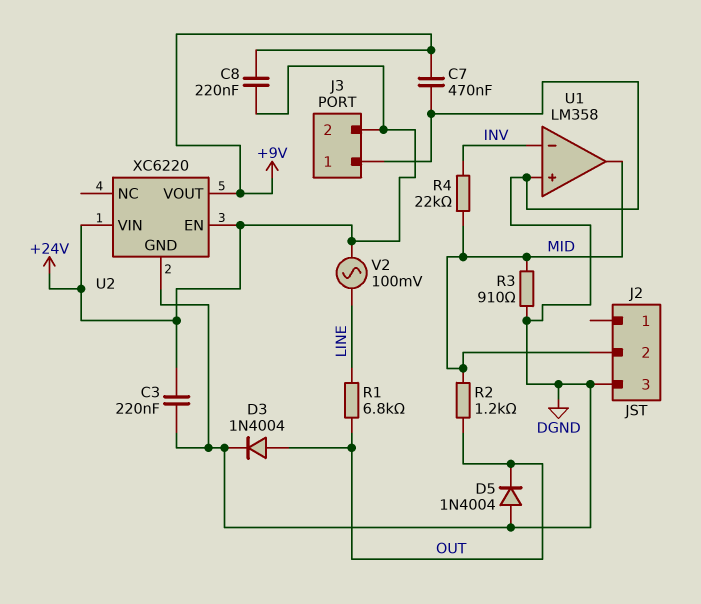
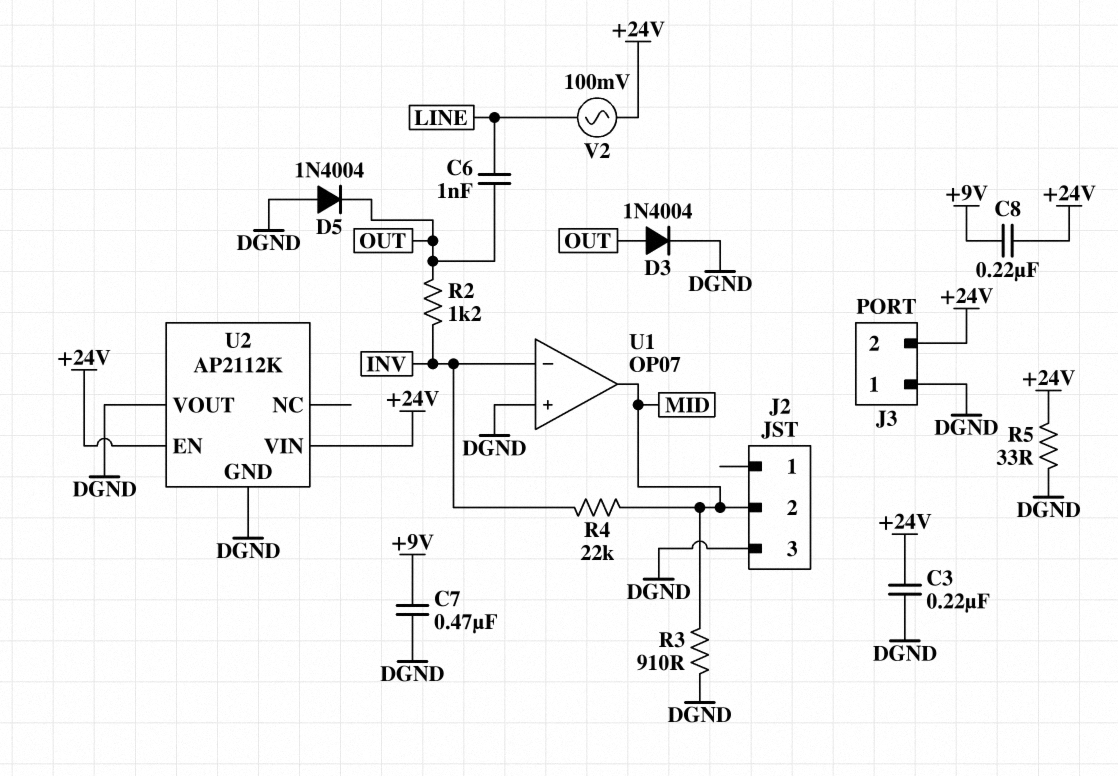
C6: none -> 1nF (LINE, OUT)
R1: 6.8k (LINE, OUT) -> none
R2: 1.2k (MID, OUT) -> 1.2k (INV, OUT)
R5: none -> 33 (+24V, DGND)
U1: LM358 -> OP07
U2: XC6220 -> AP2112K
U2 pin VOUT: +9V -> DGND

